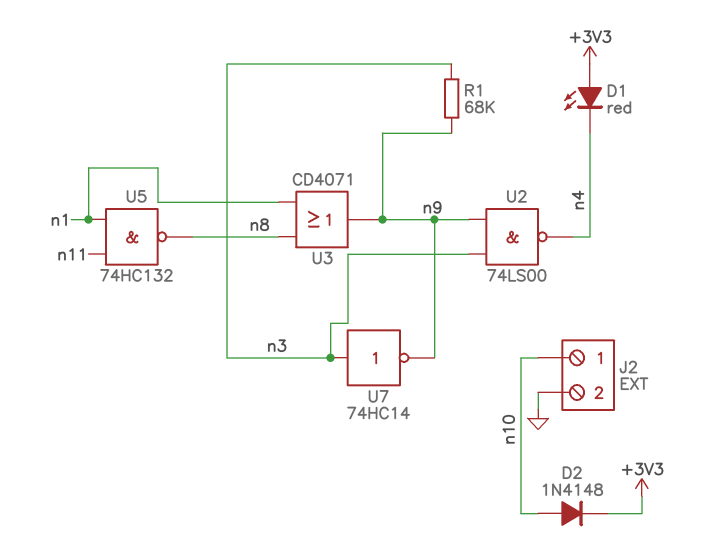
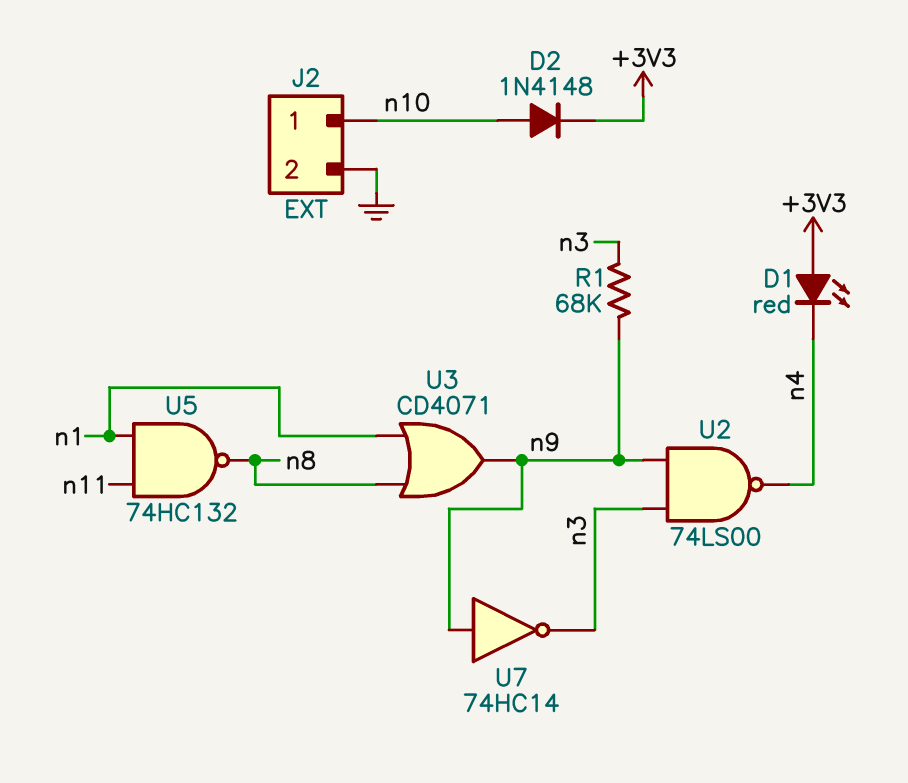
U7: NOT 74HC14 (in n3, out n9) -> NOT 74HC14 (in n9, out n3)

